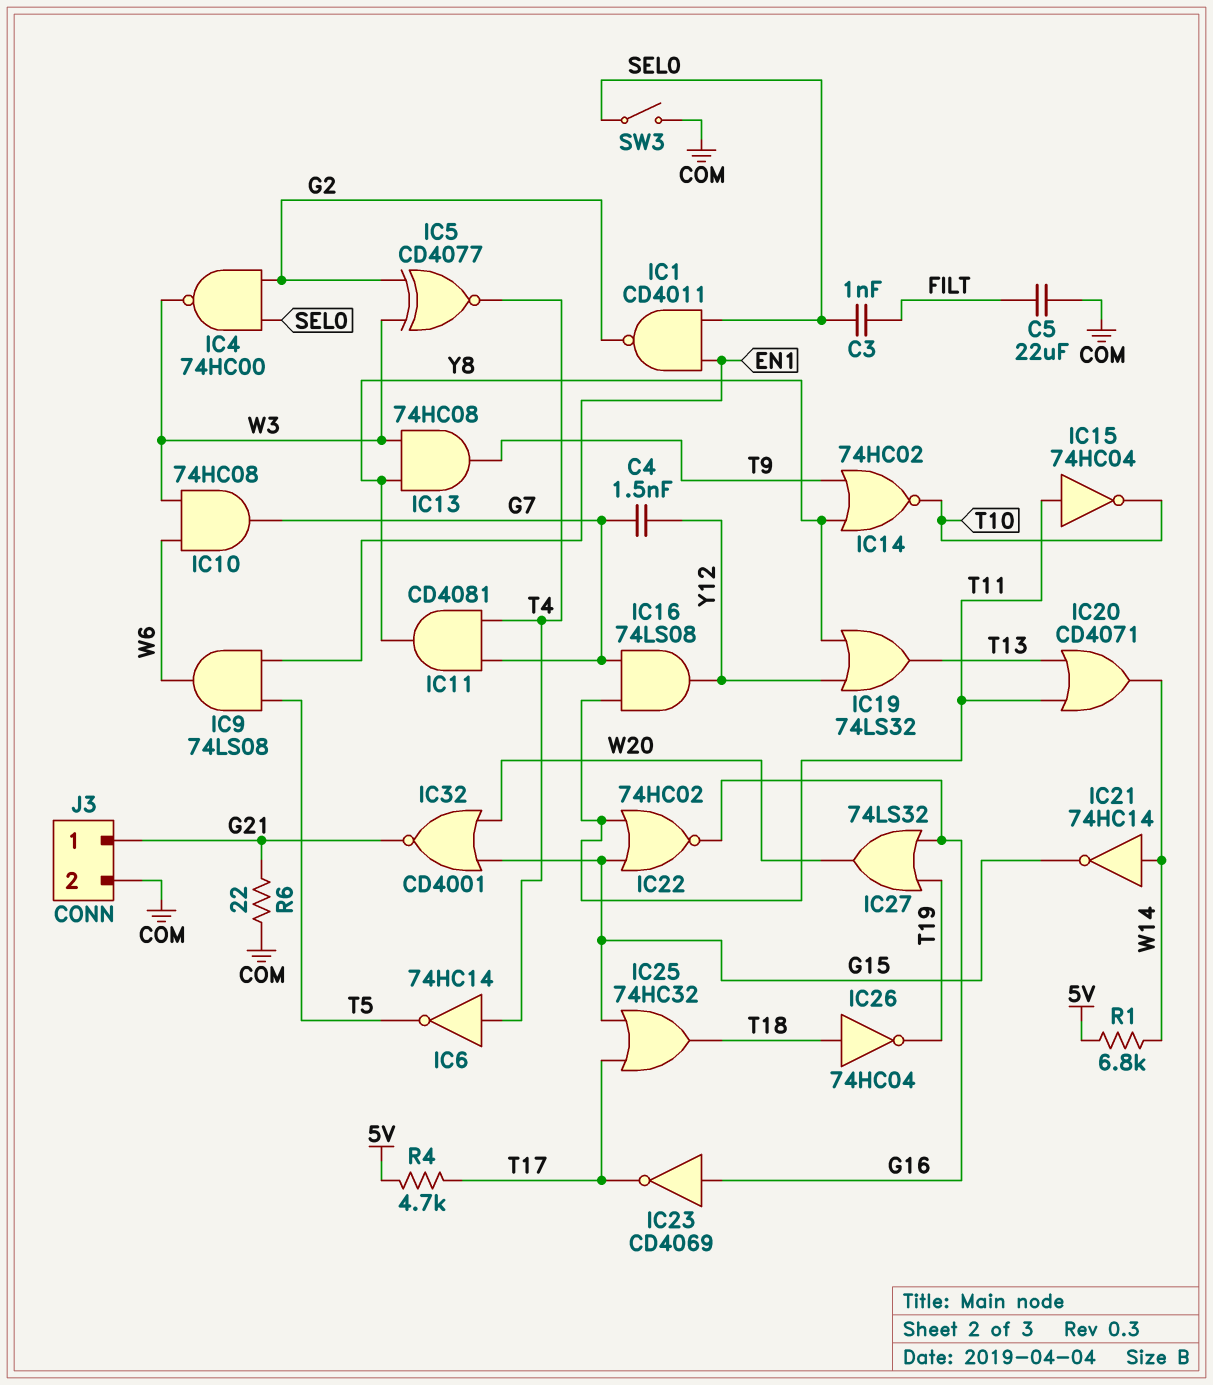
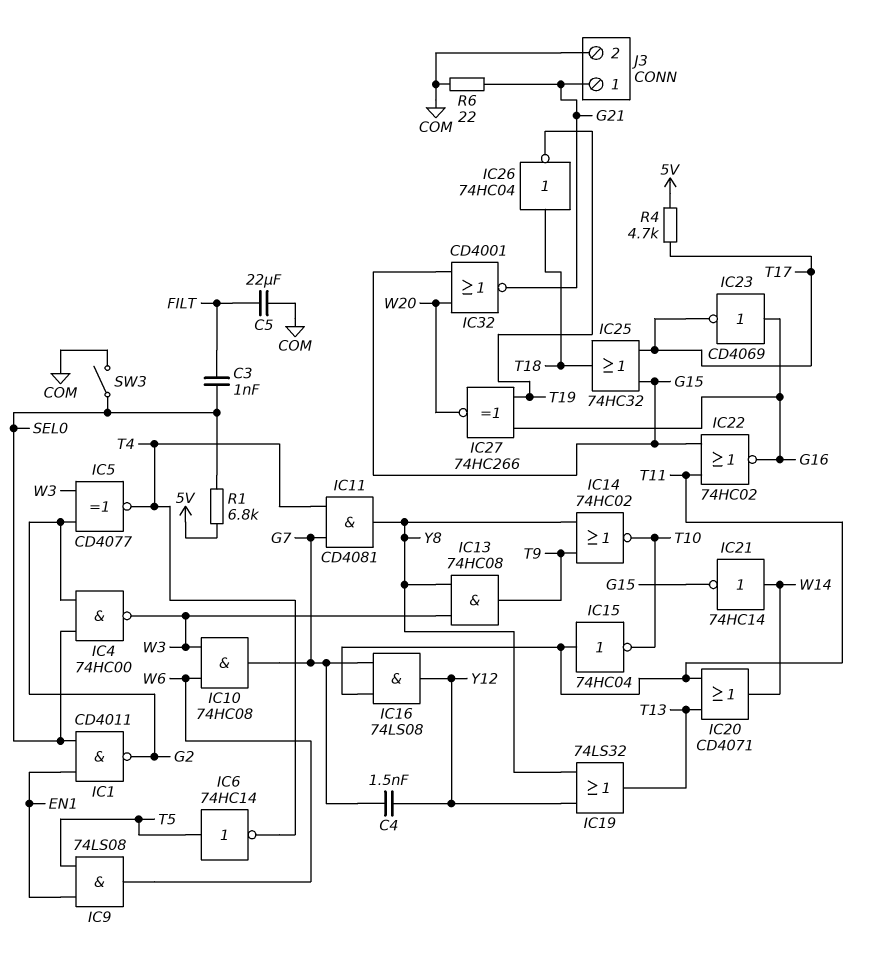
IC6: NOT 74HC14 (in T4, out T5) -> NOT 74HC14 (in T5, out T4)
IC27: OR 74LS32 (in G16, in T19, out W20) -> XNOR 74HC266 (in G16, in T19, out W20)
R1: 6.8k (5V, W14) -> 6.8k (5V, SEL0)

